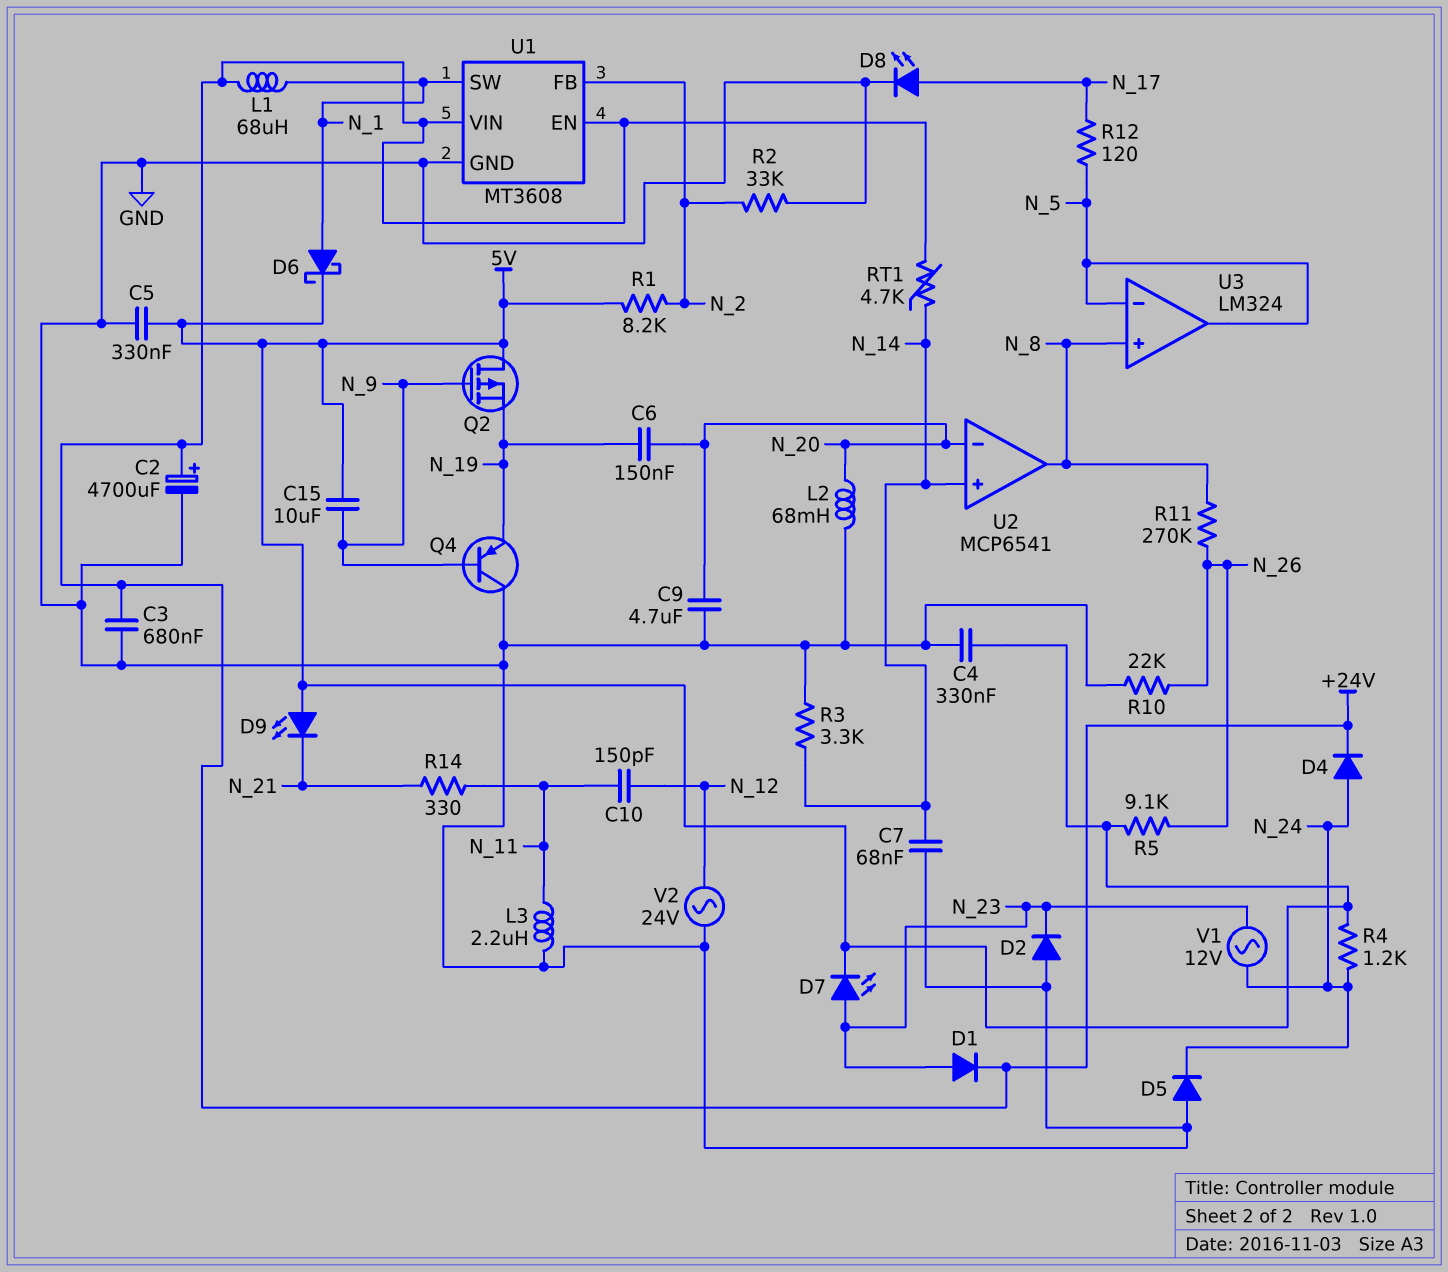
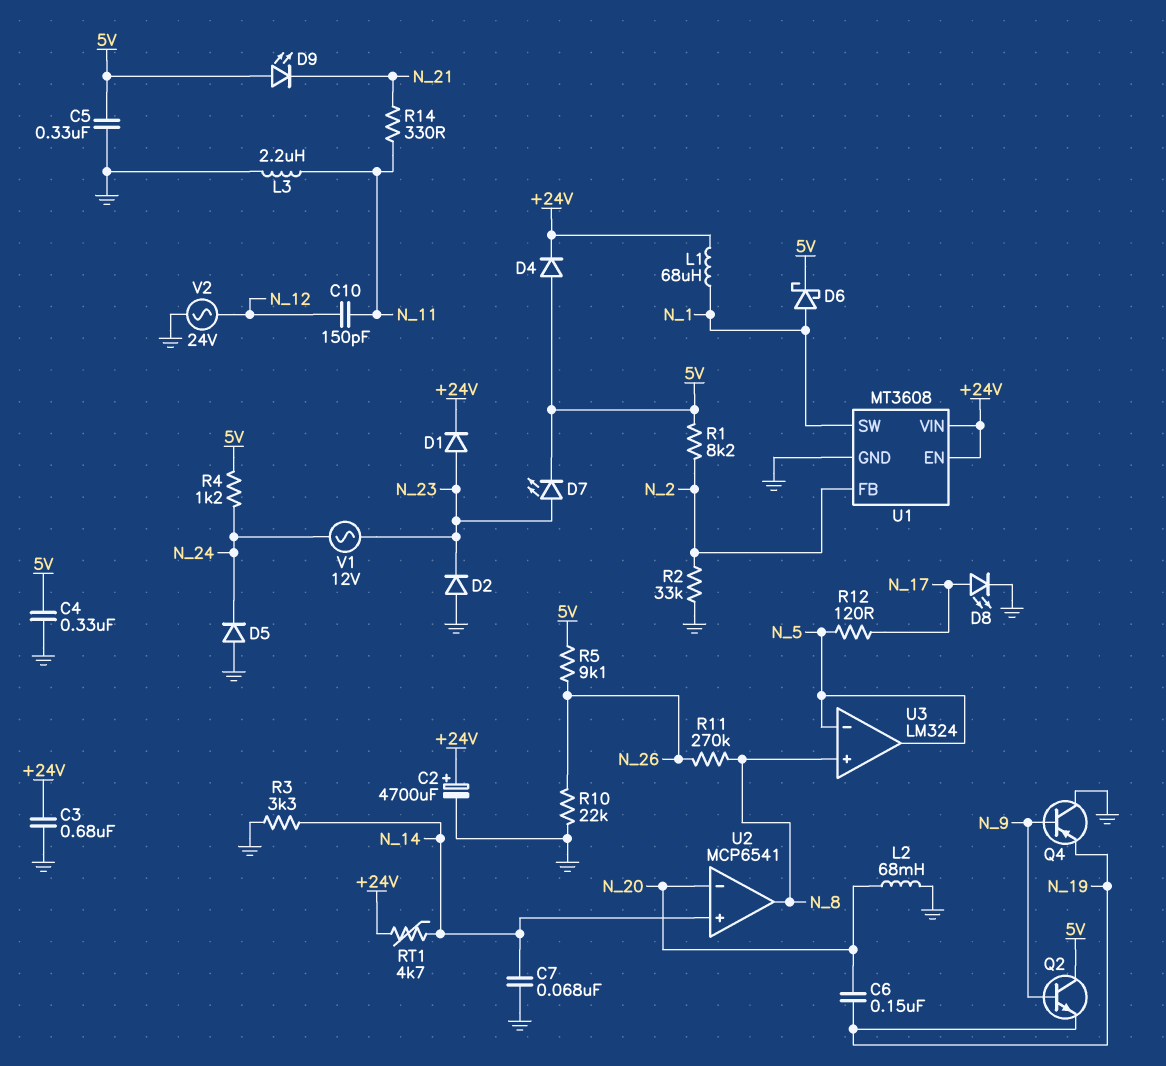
C9: 4.7uF (GND, N_20) -> none
C15: 10uF (5V, N_9) -> none
D4: diode (A N_24, K +24V) -> diode (A 5V, K +24V)
Q2: PMOS (G N_9, D 5V, S N_19) -> NPN (B N_9, C 5V, E N_19)

